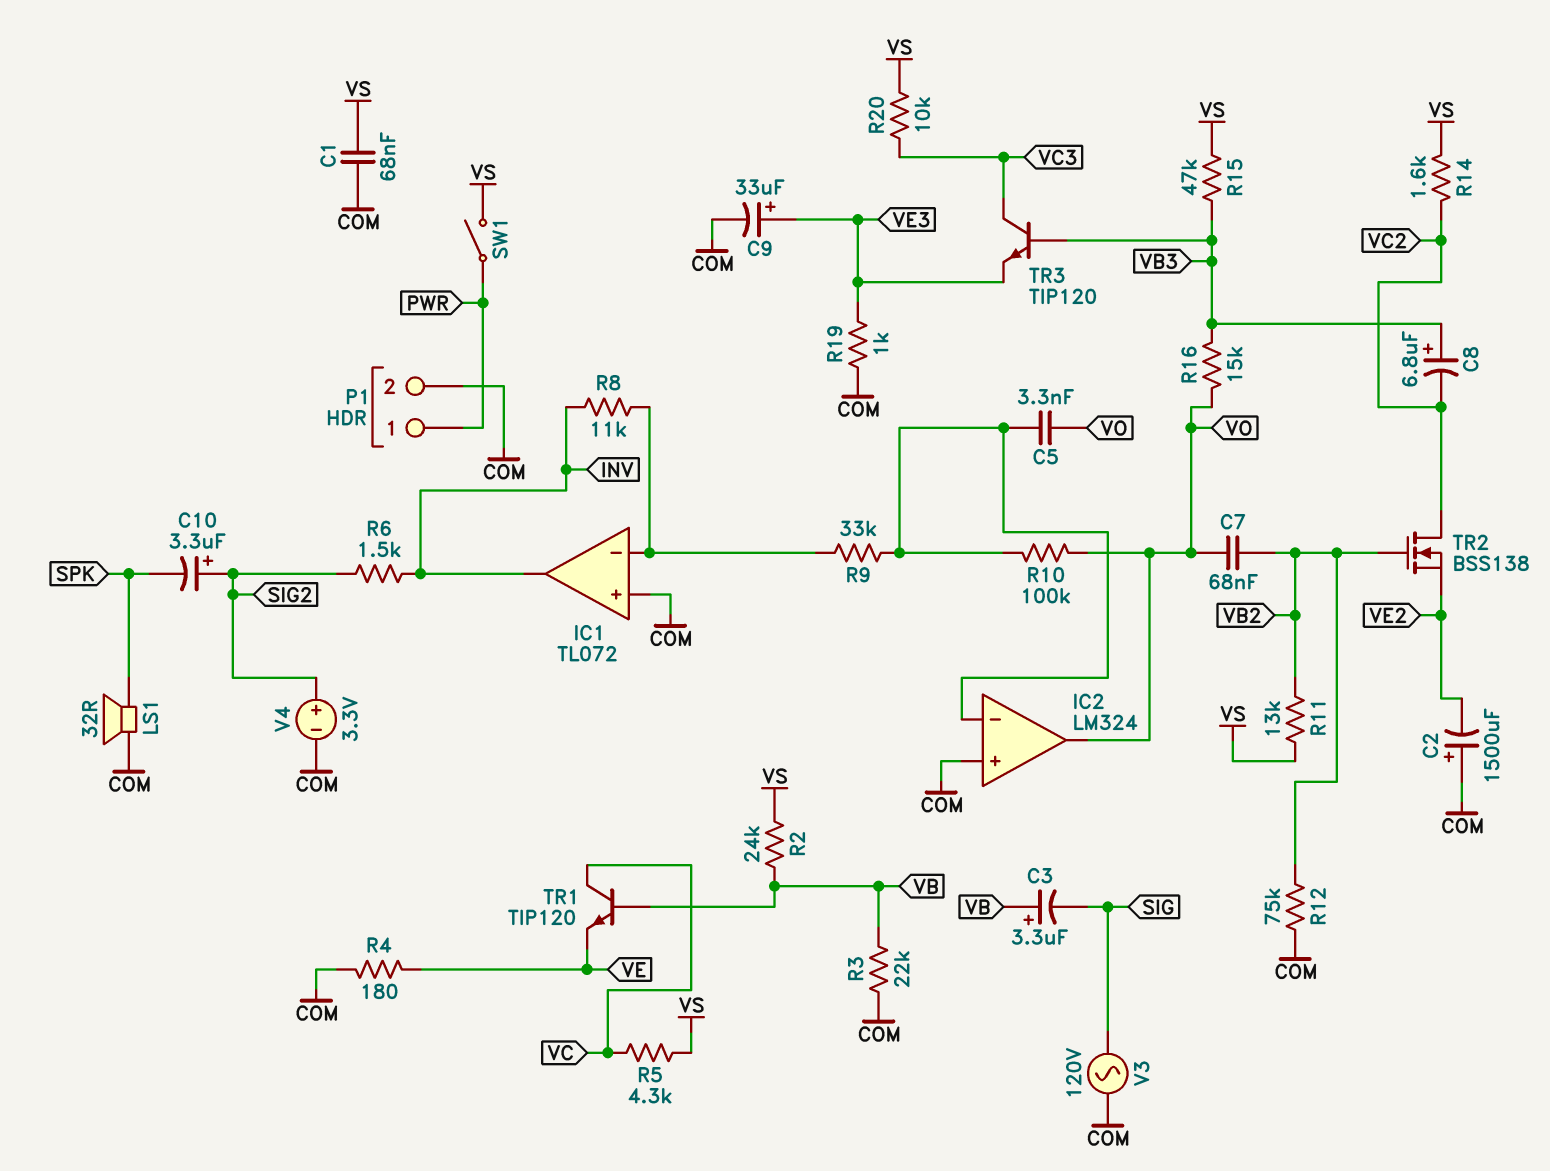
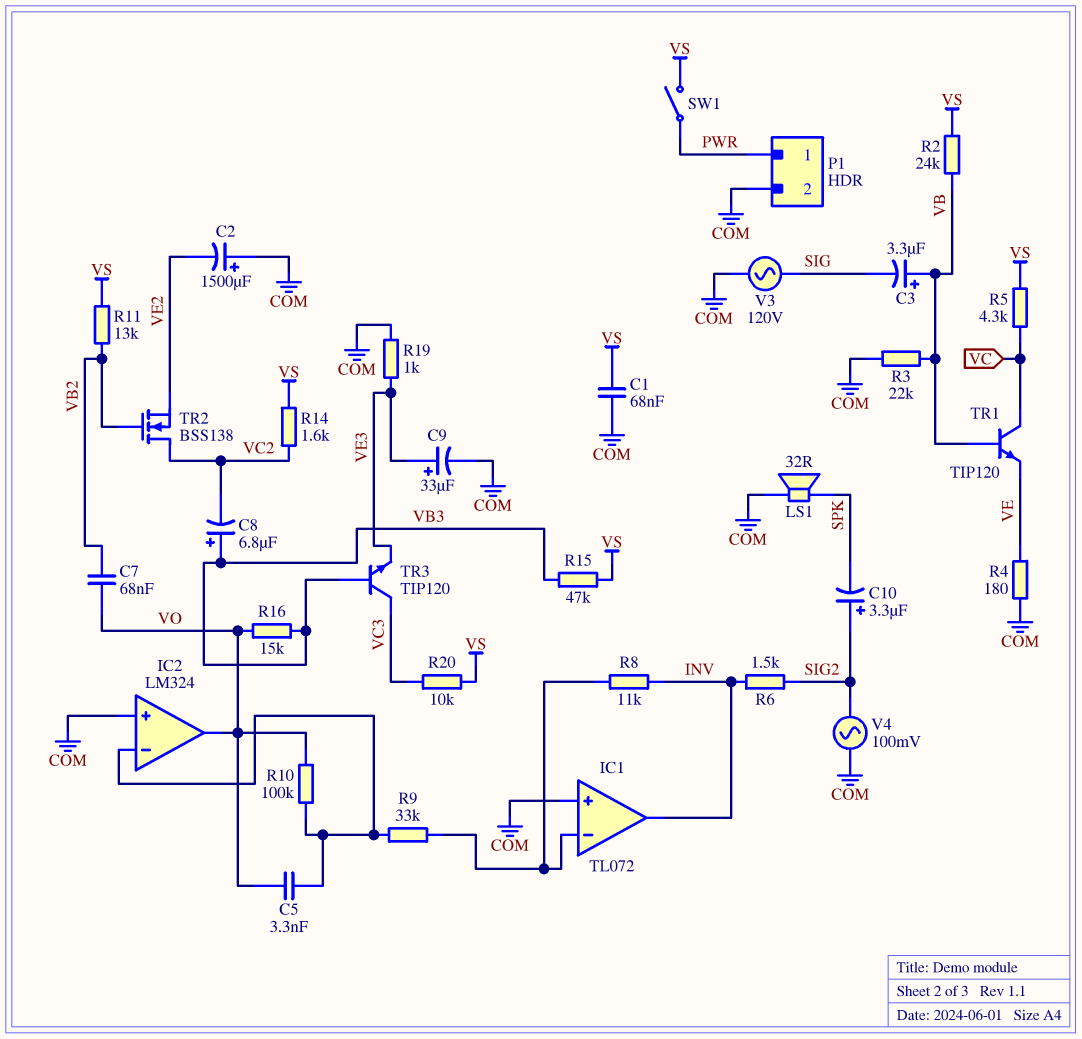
R12: 75k (COM, VB2) -> none
V4: 3.3V (plus SIG2, minus COM) -> AC 100mV (COM, SIG2)

